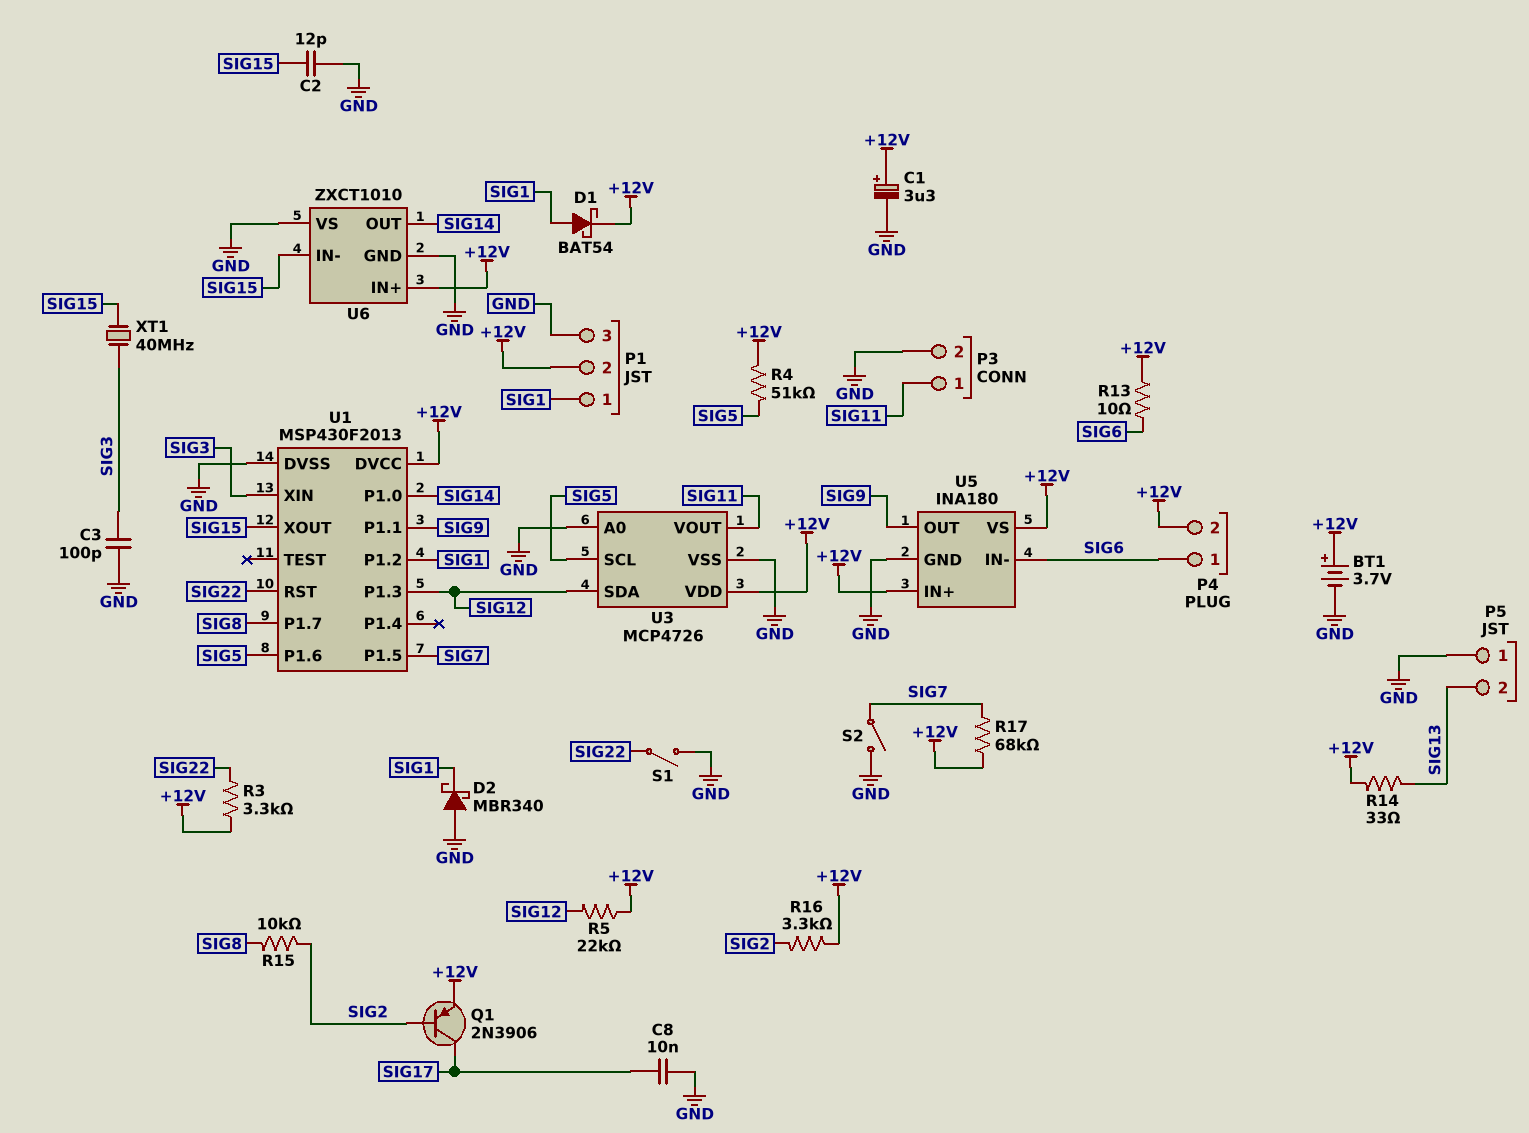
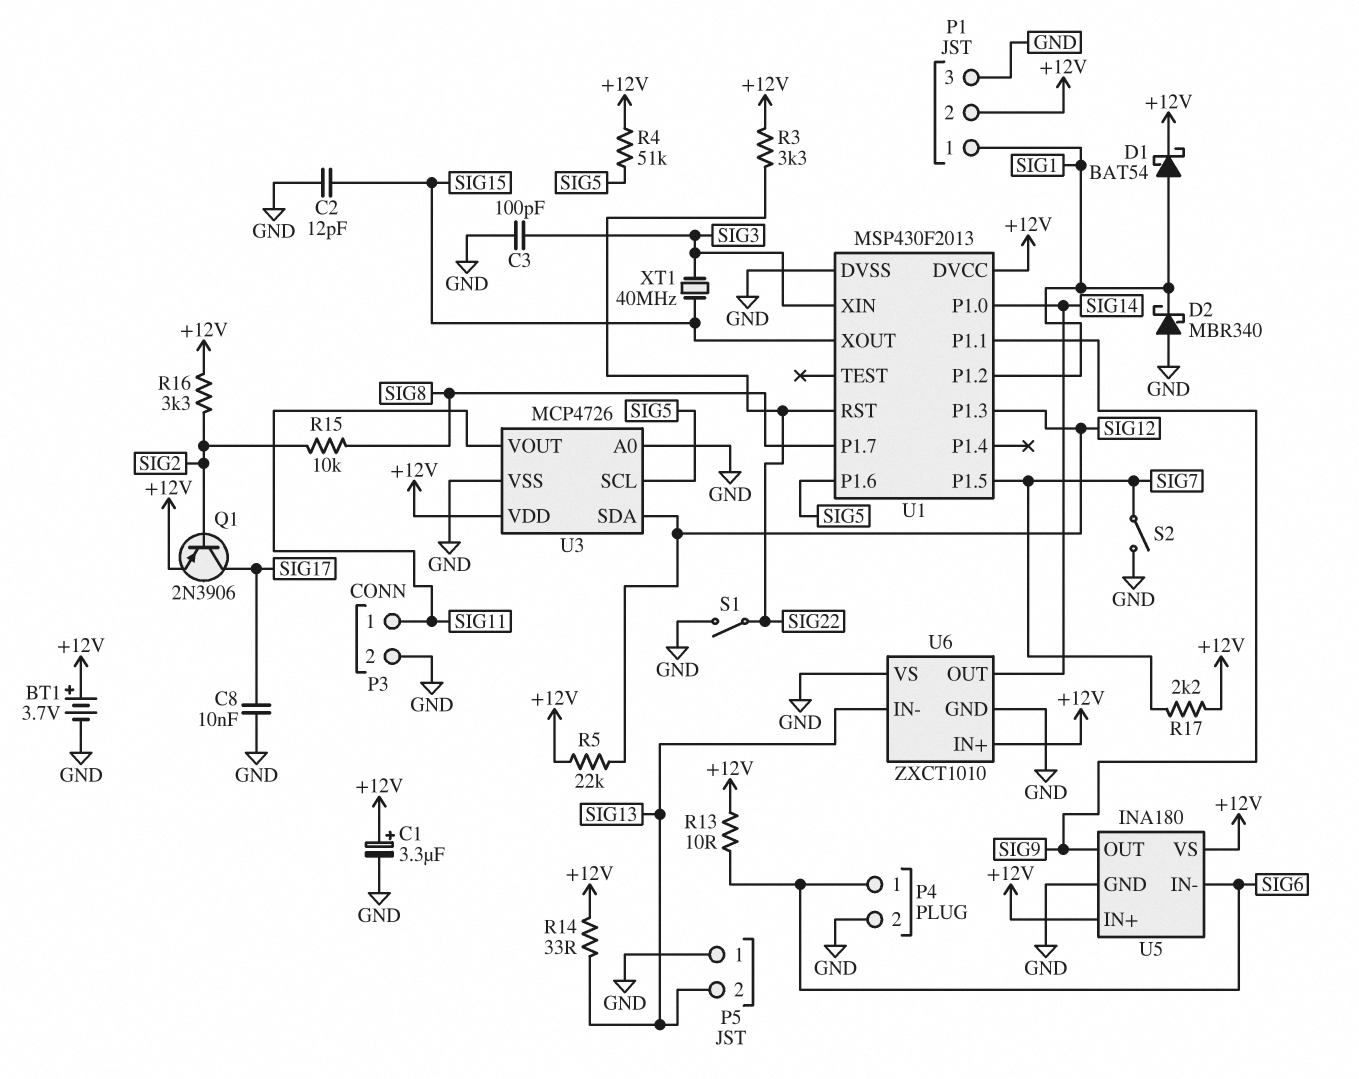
P4 pin 2: +12V -> GND
R17: 68k (+12V, SIG7) -> 2.2k (+12V, SIG7)
U6 pin IN-: SIG15 -> SIG13

